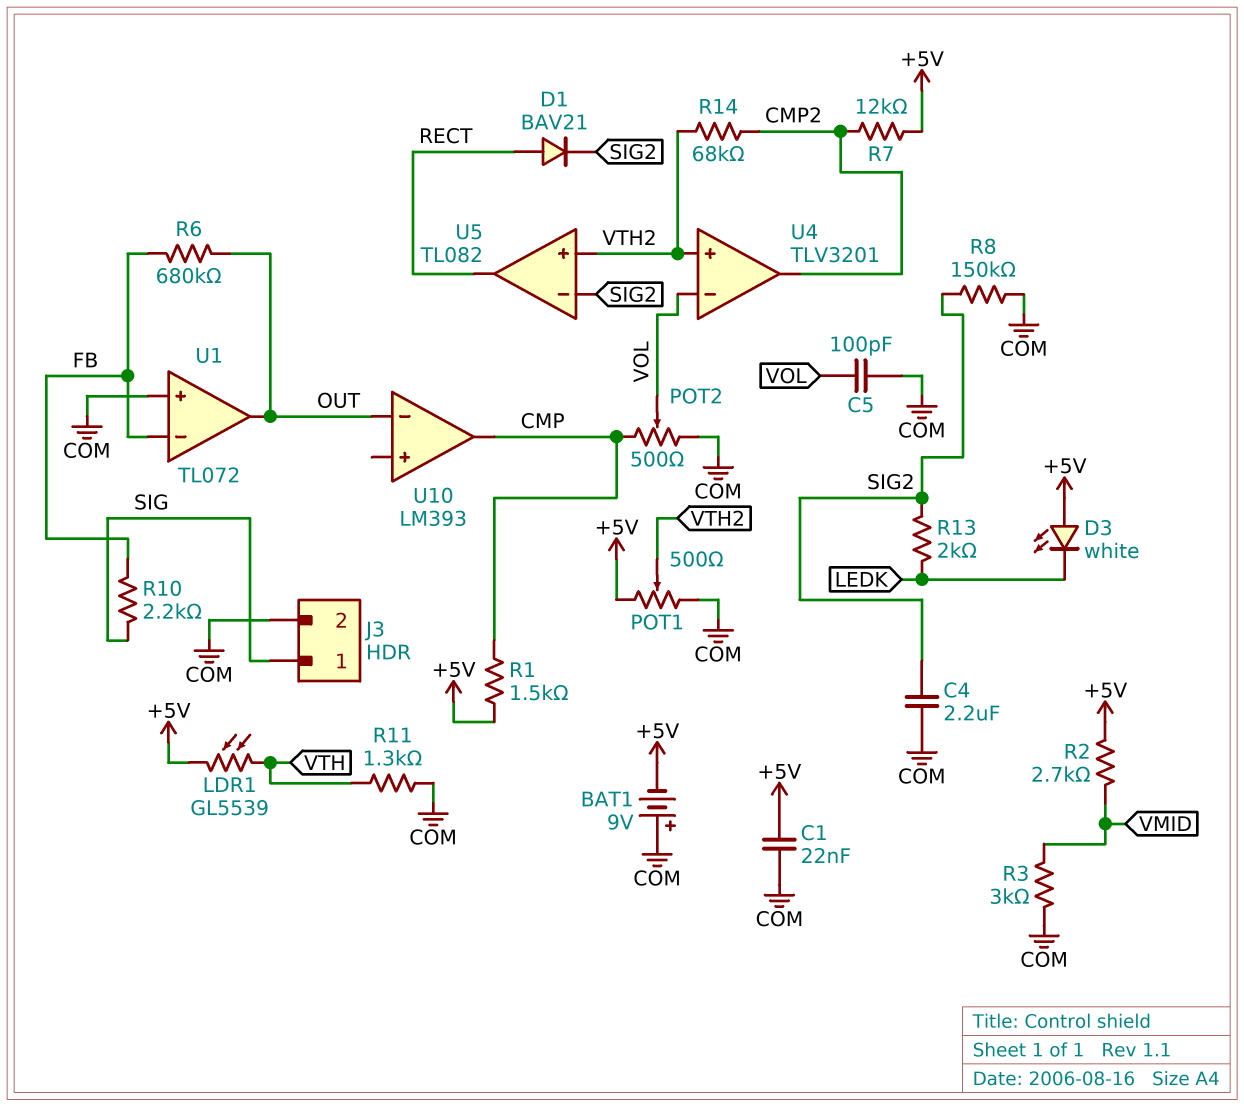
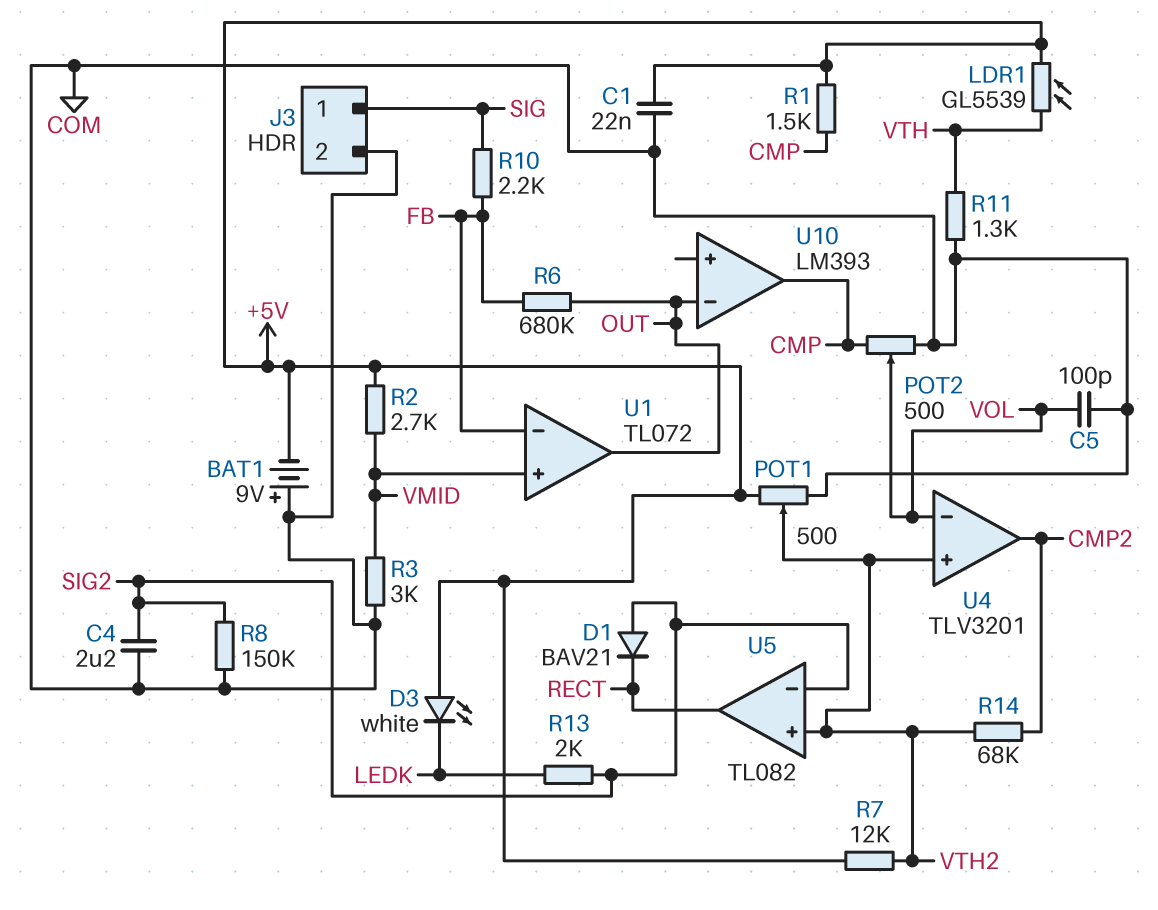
D1: diode BAV21 (A RECT, K SIG2) -> diode BAV21 (A SIG2, K RECT)
R7: 12k (+5V, CMP2) -> 12k (+5V, VTH2)
U1 pin in+: COM -> VMID

